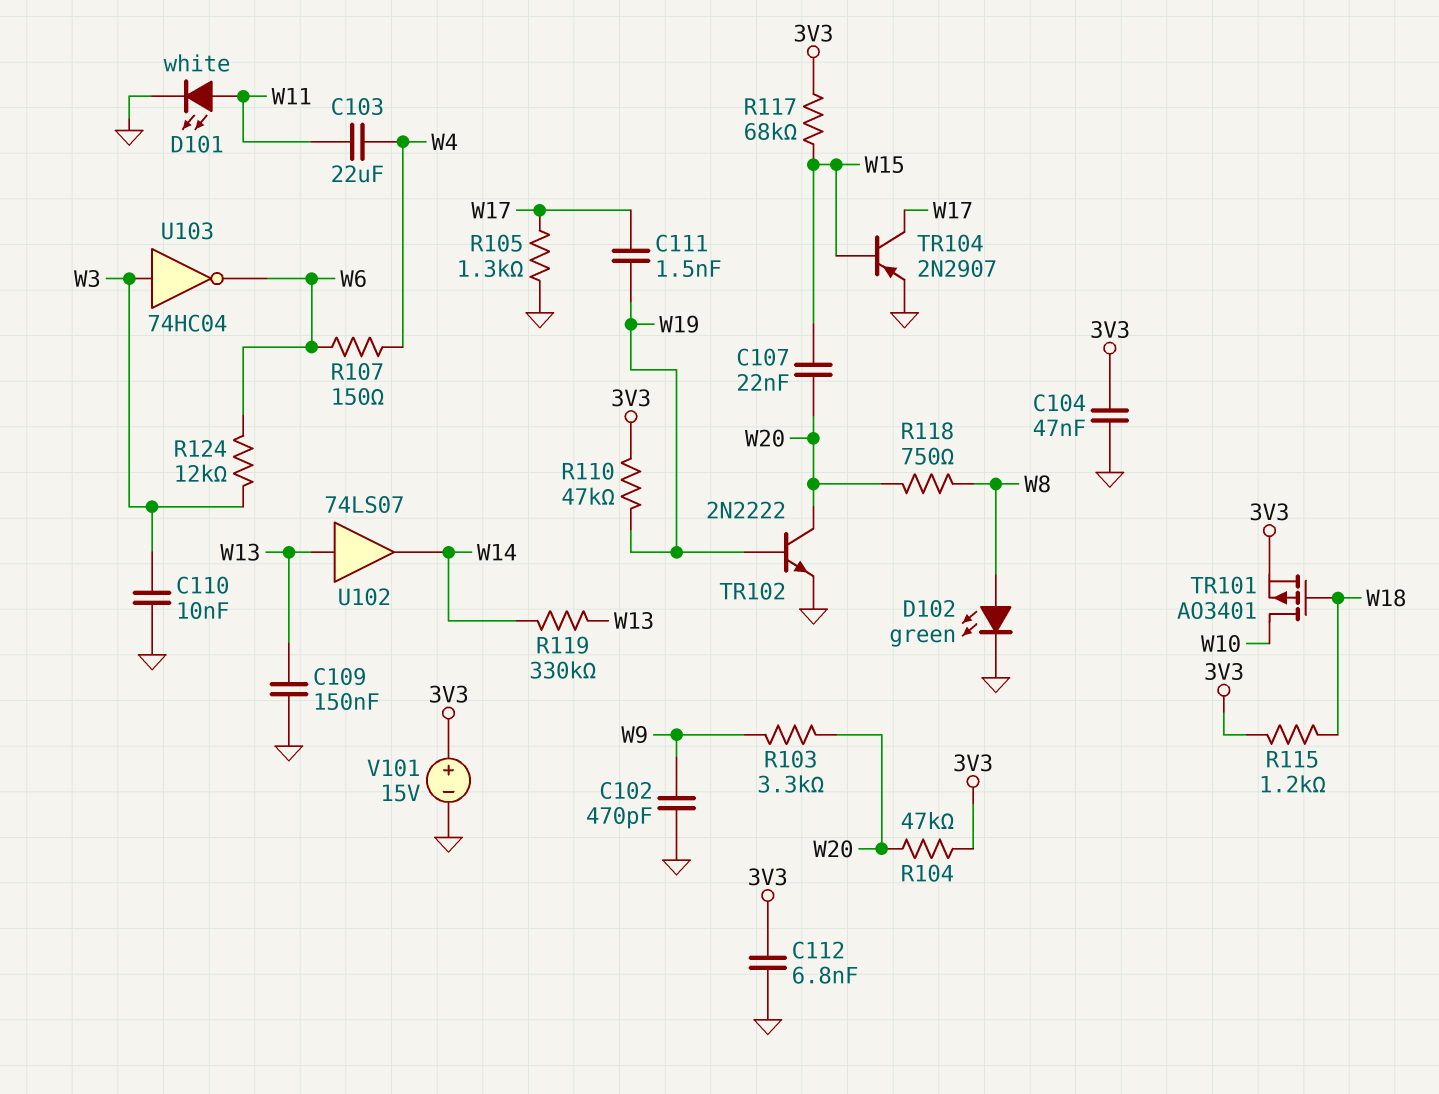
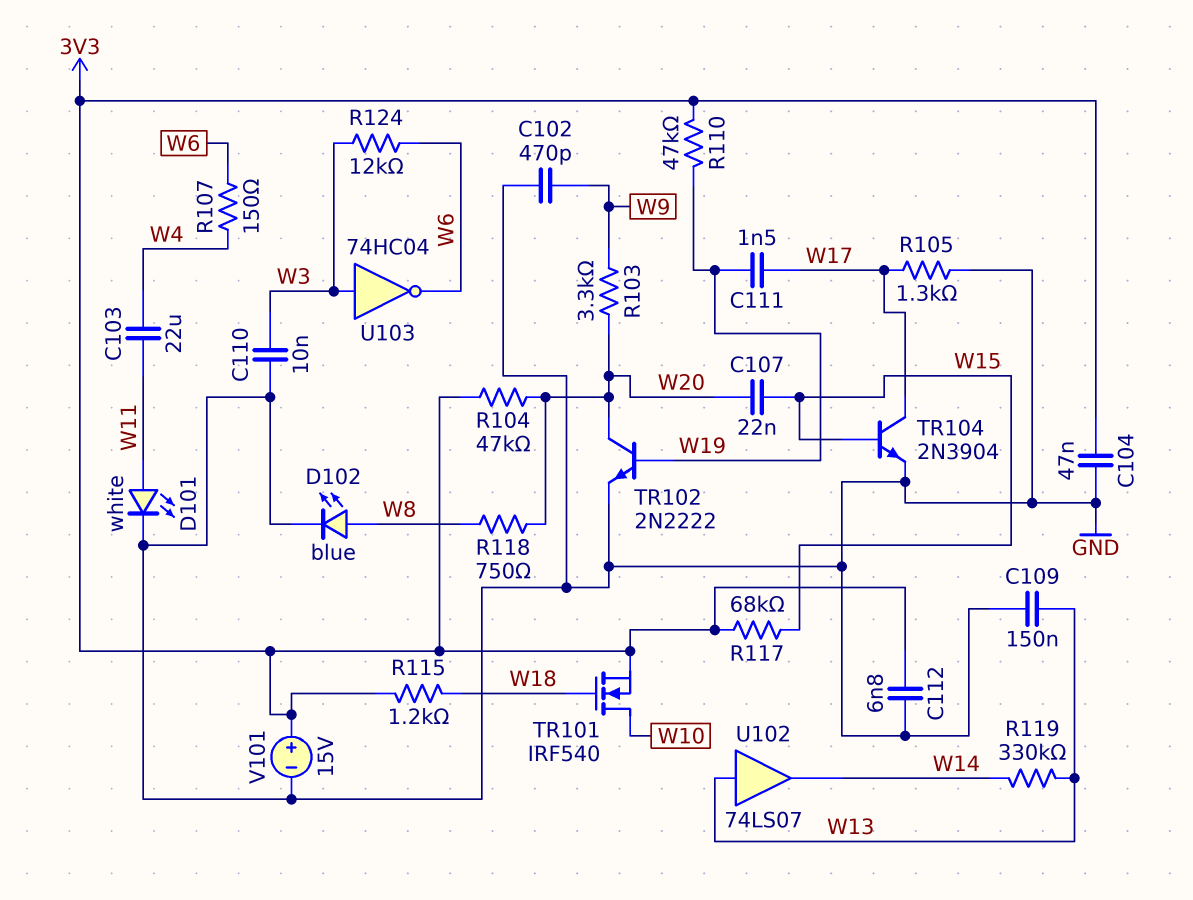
D102: LED green (A W8, K GND) -> LED blue (A W8, K GND)
TR101: PMOS AO3401 (G W18, D W10, S 3V3) -> NMOS IRF540 (G W18, D W10, S 3V3)
TR104: PNP 2N2907 (B W15, C W17, E GND) -> NPN 2N3904 (B W15, C W17, E GND)

